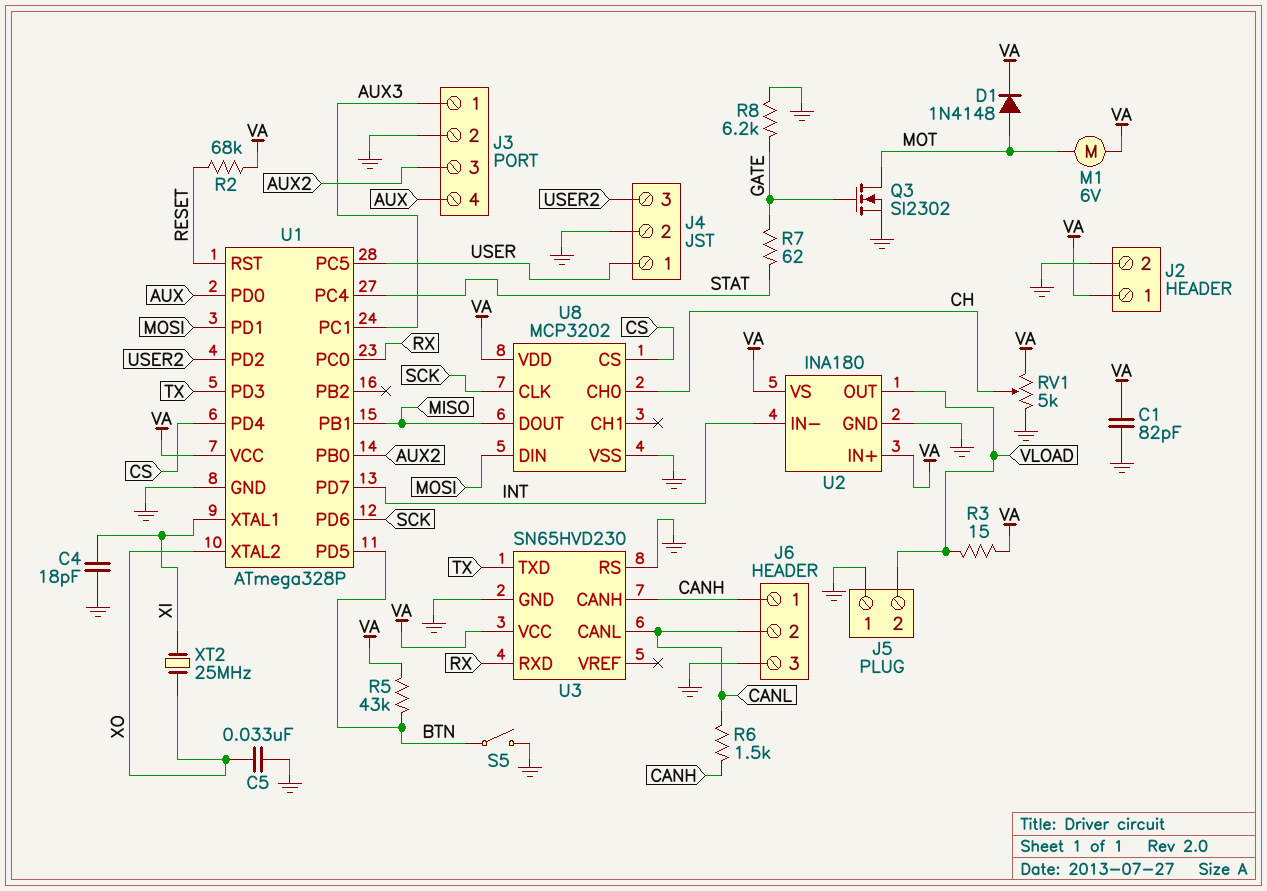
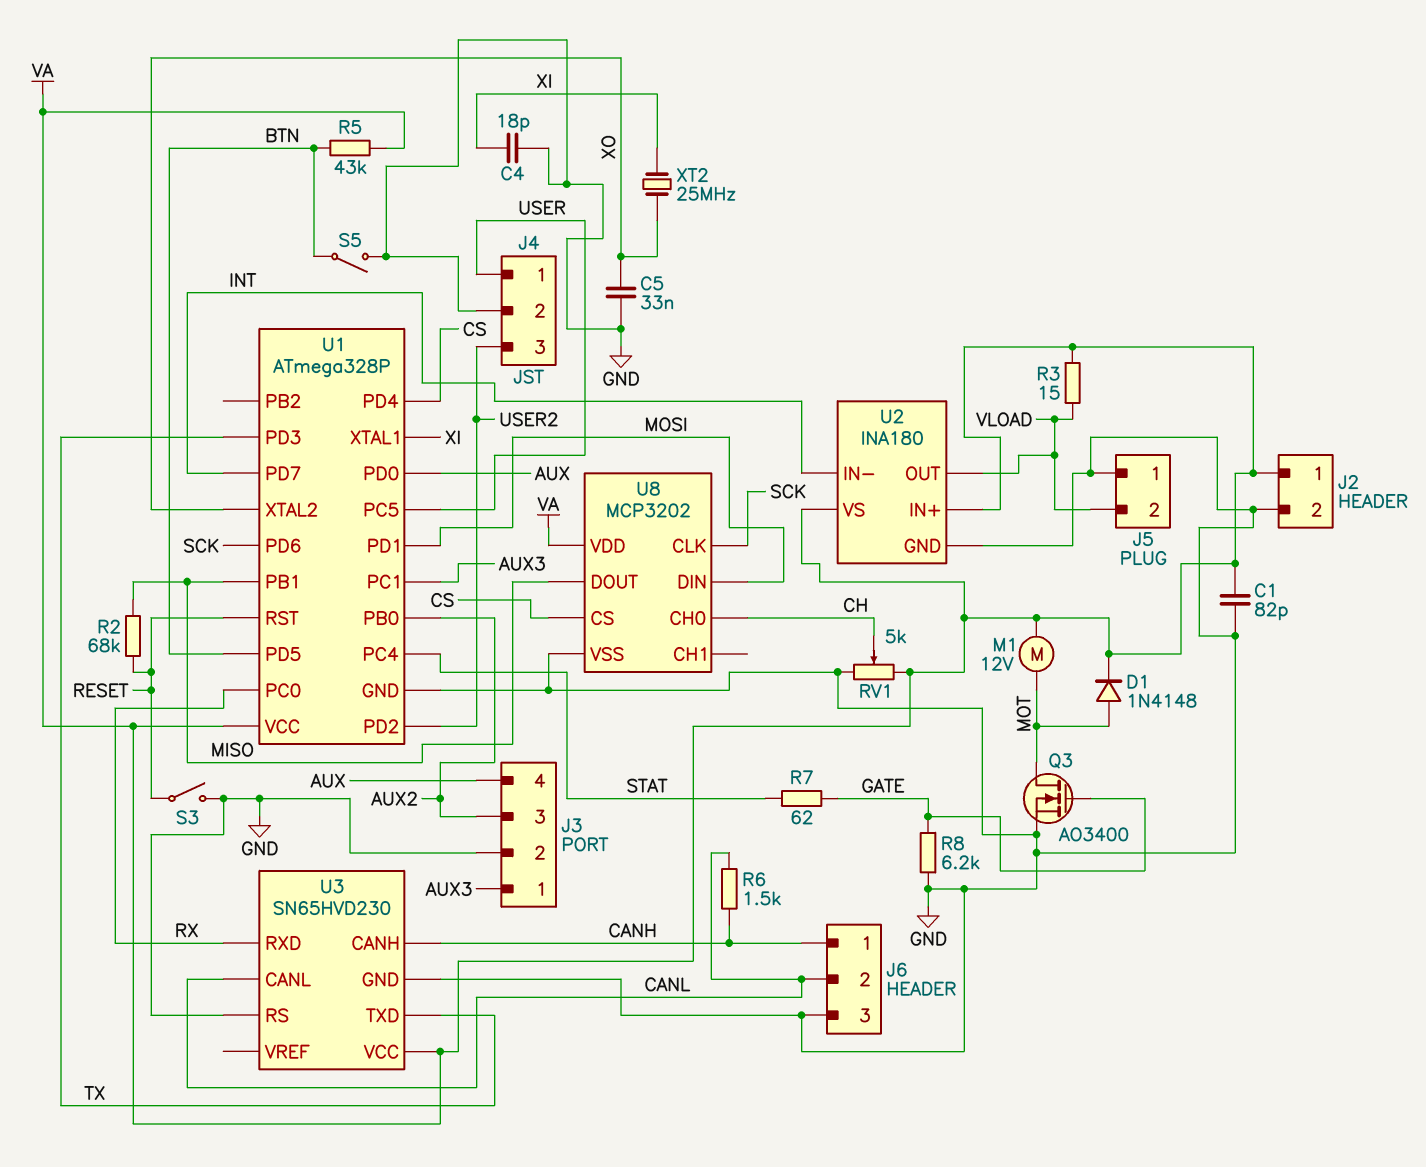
M1: motor 6V (MOT, VA) -> motor 12V (MOT, VA)
Q3: NMOS SI2302 (G GATE, D MOT, S GND) -> NMOS AO3400 (G GATE, D MOT, S GND)
R2: 68k (RESET, VA) -> 68k (MISO, RESET)
S3: none -> switch (GND, RESET)

